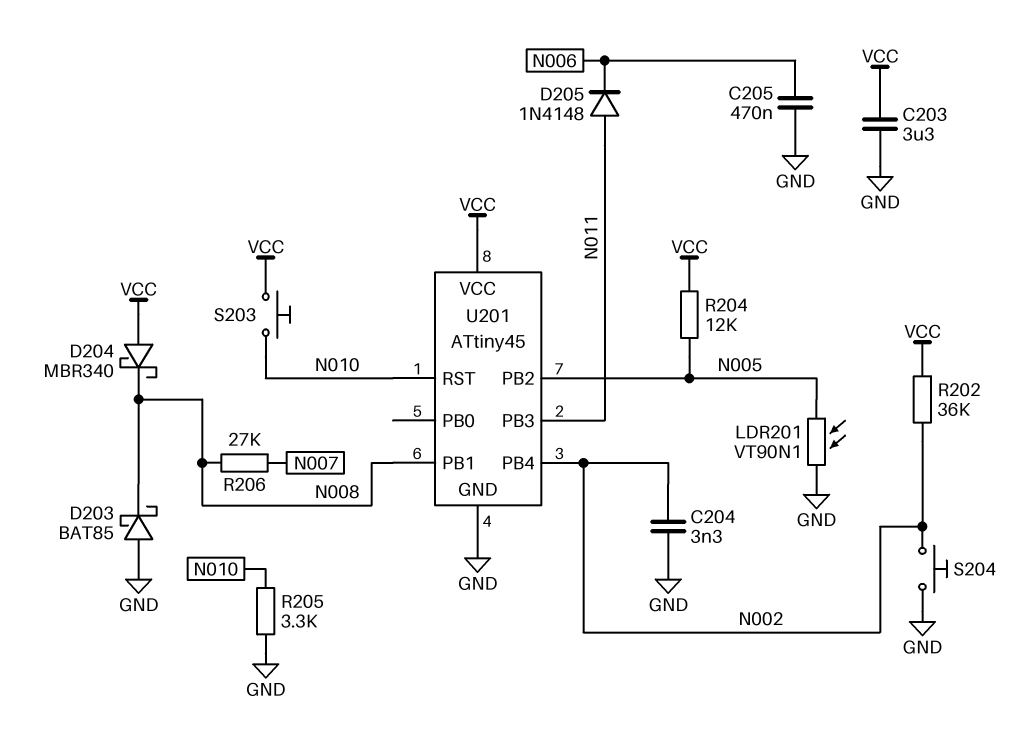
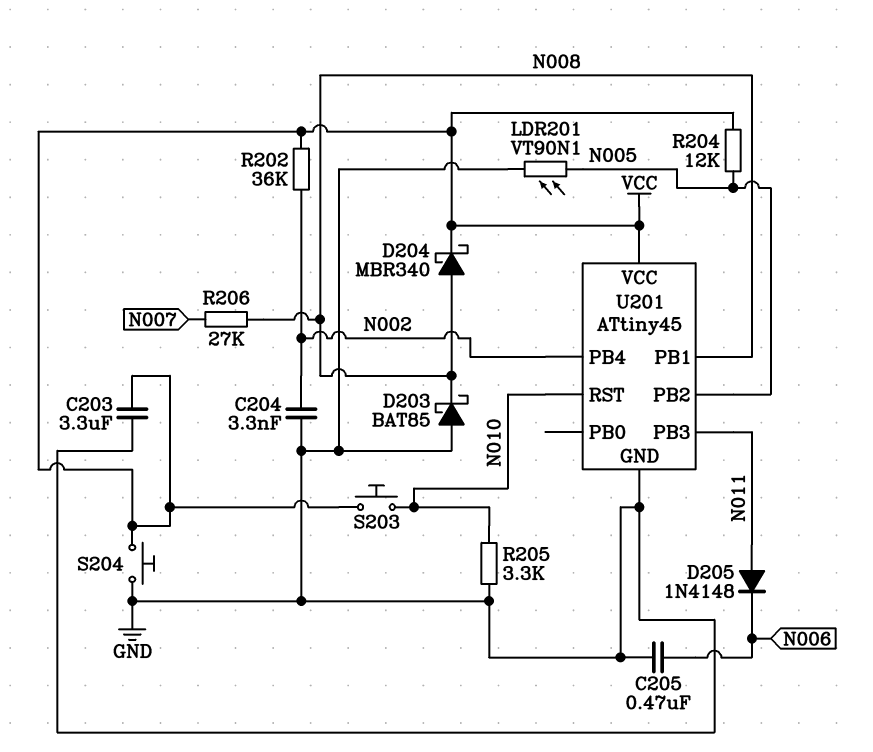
D204: schottky MBR340 (A VCC, K N008) -> schottky MBR340 (A N008, K VCC)
S204: button (GND, N002) -> button (GND, VCC)

